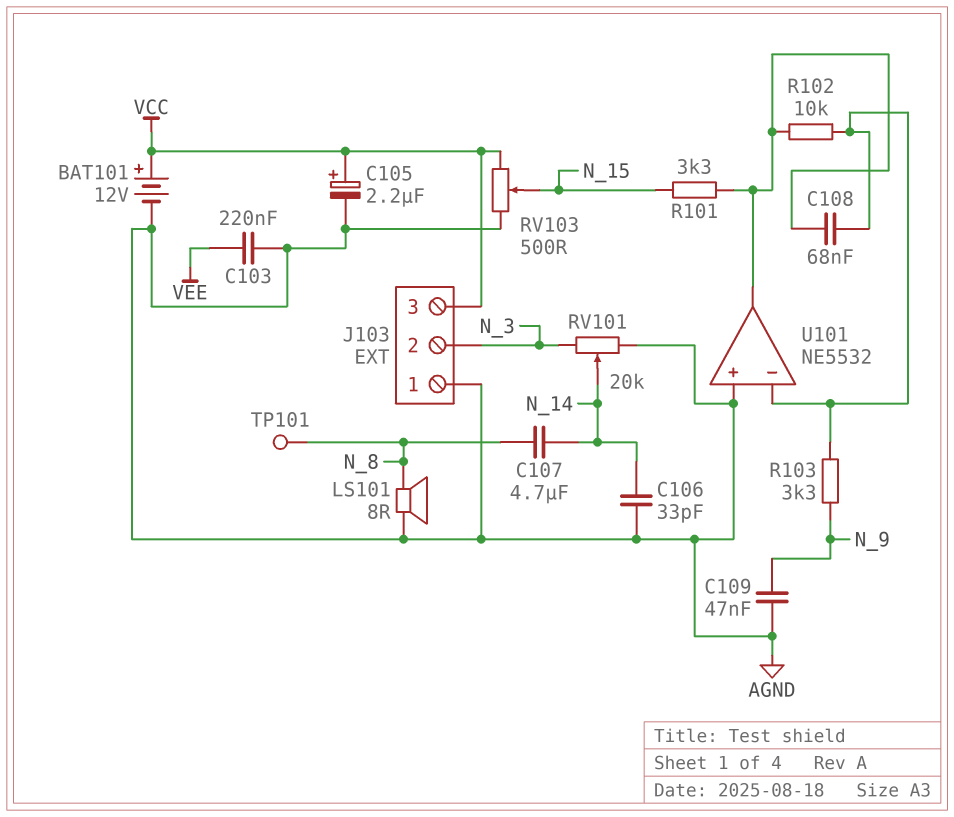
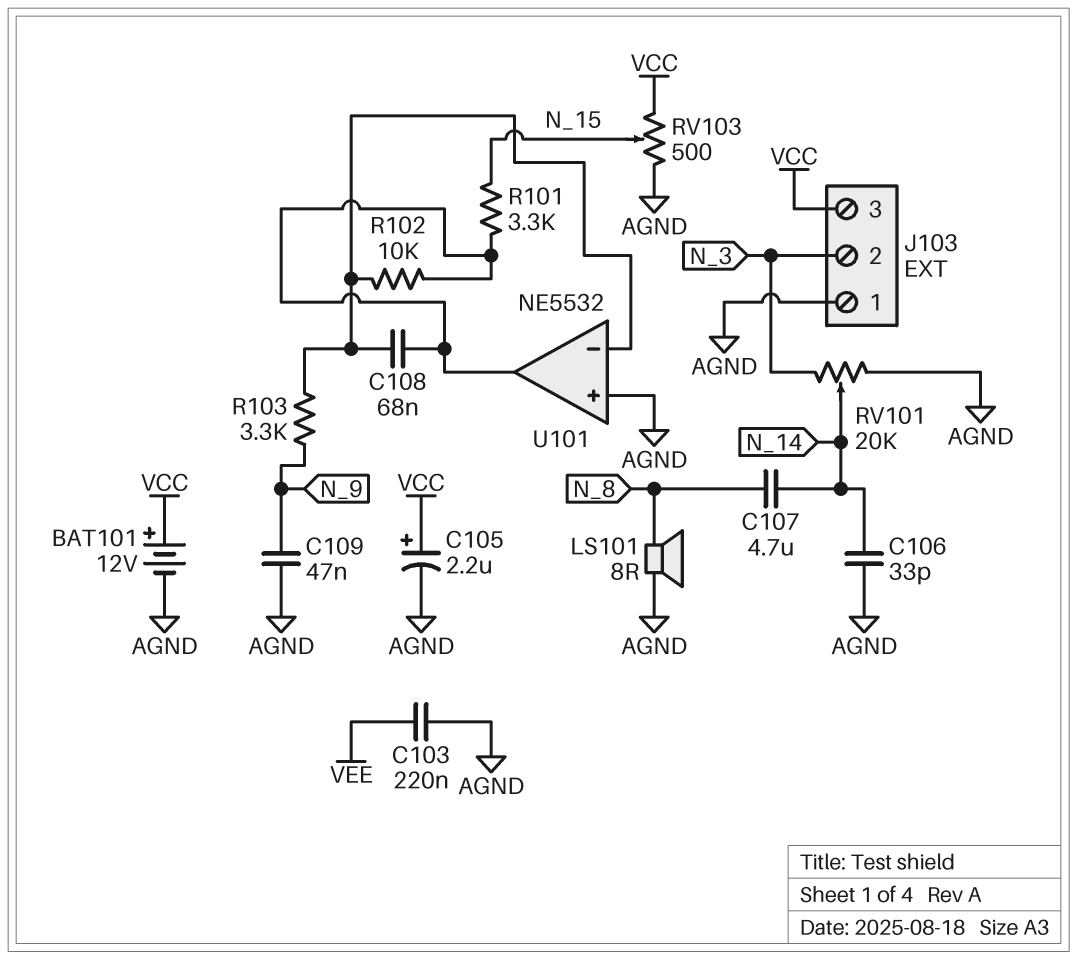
TP101: test point (N_8) -> none

